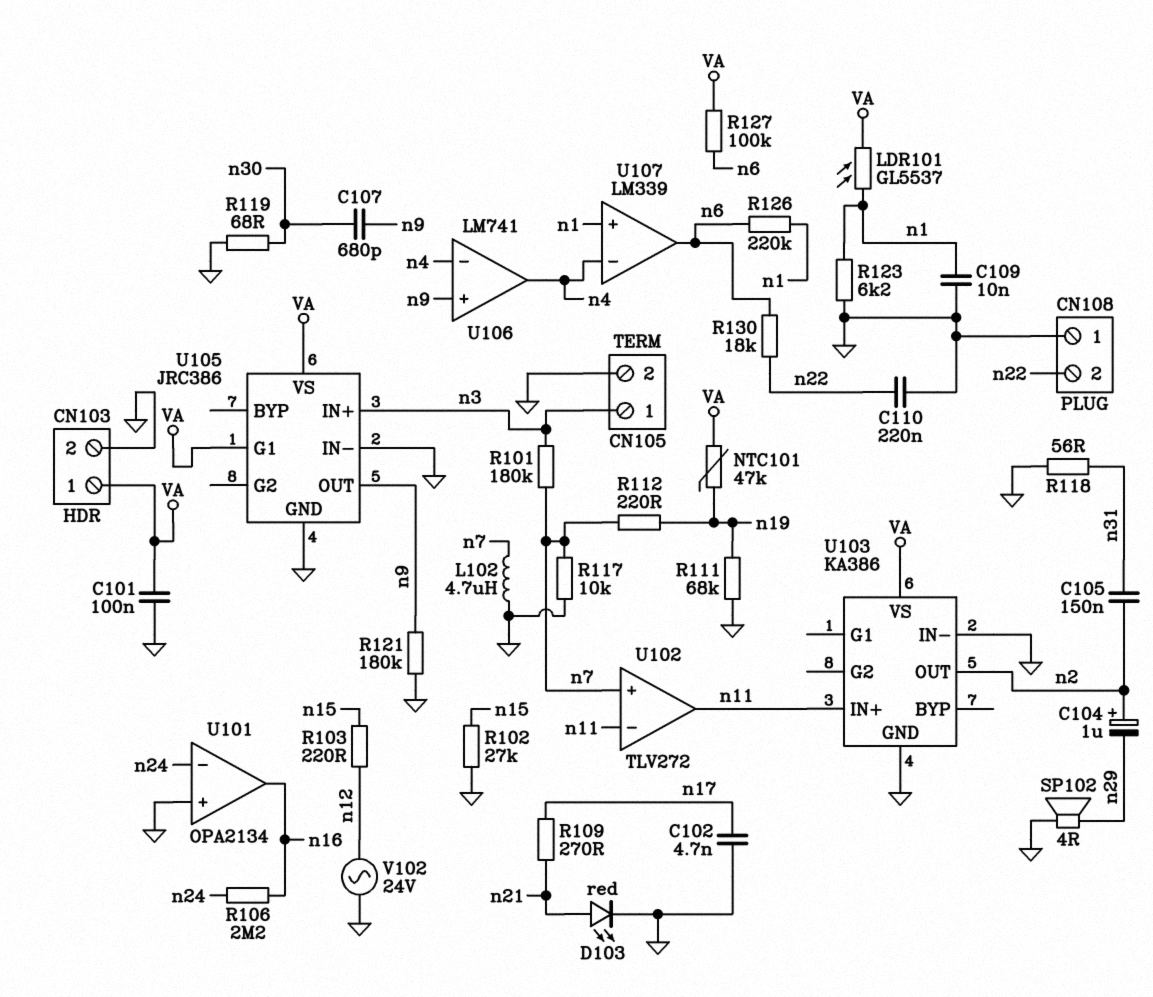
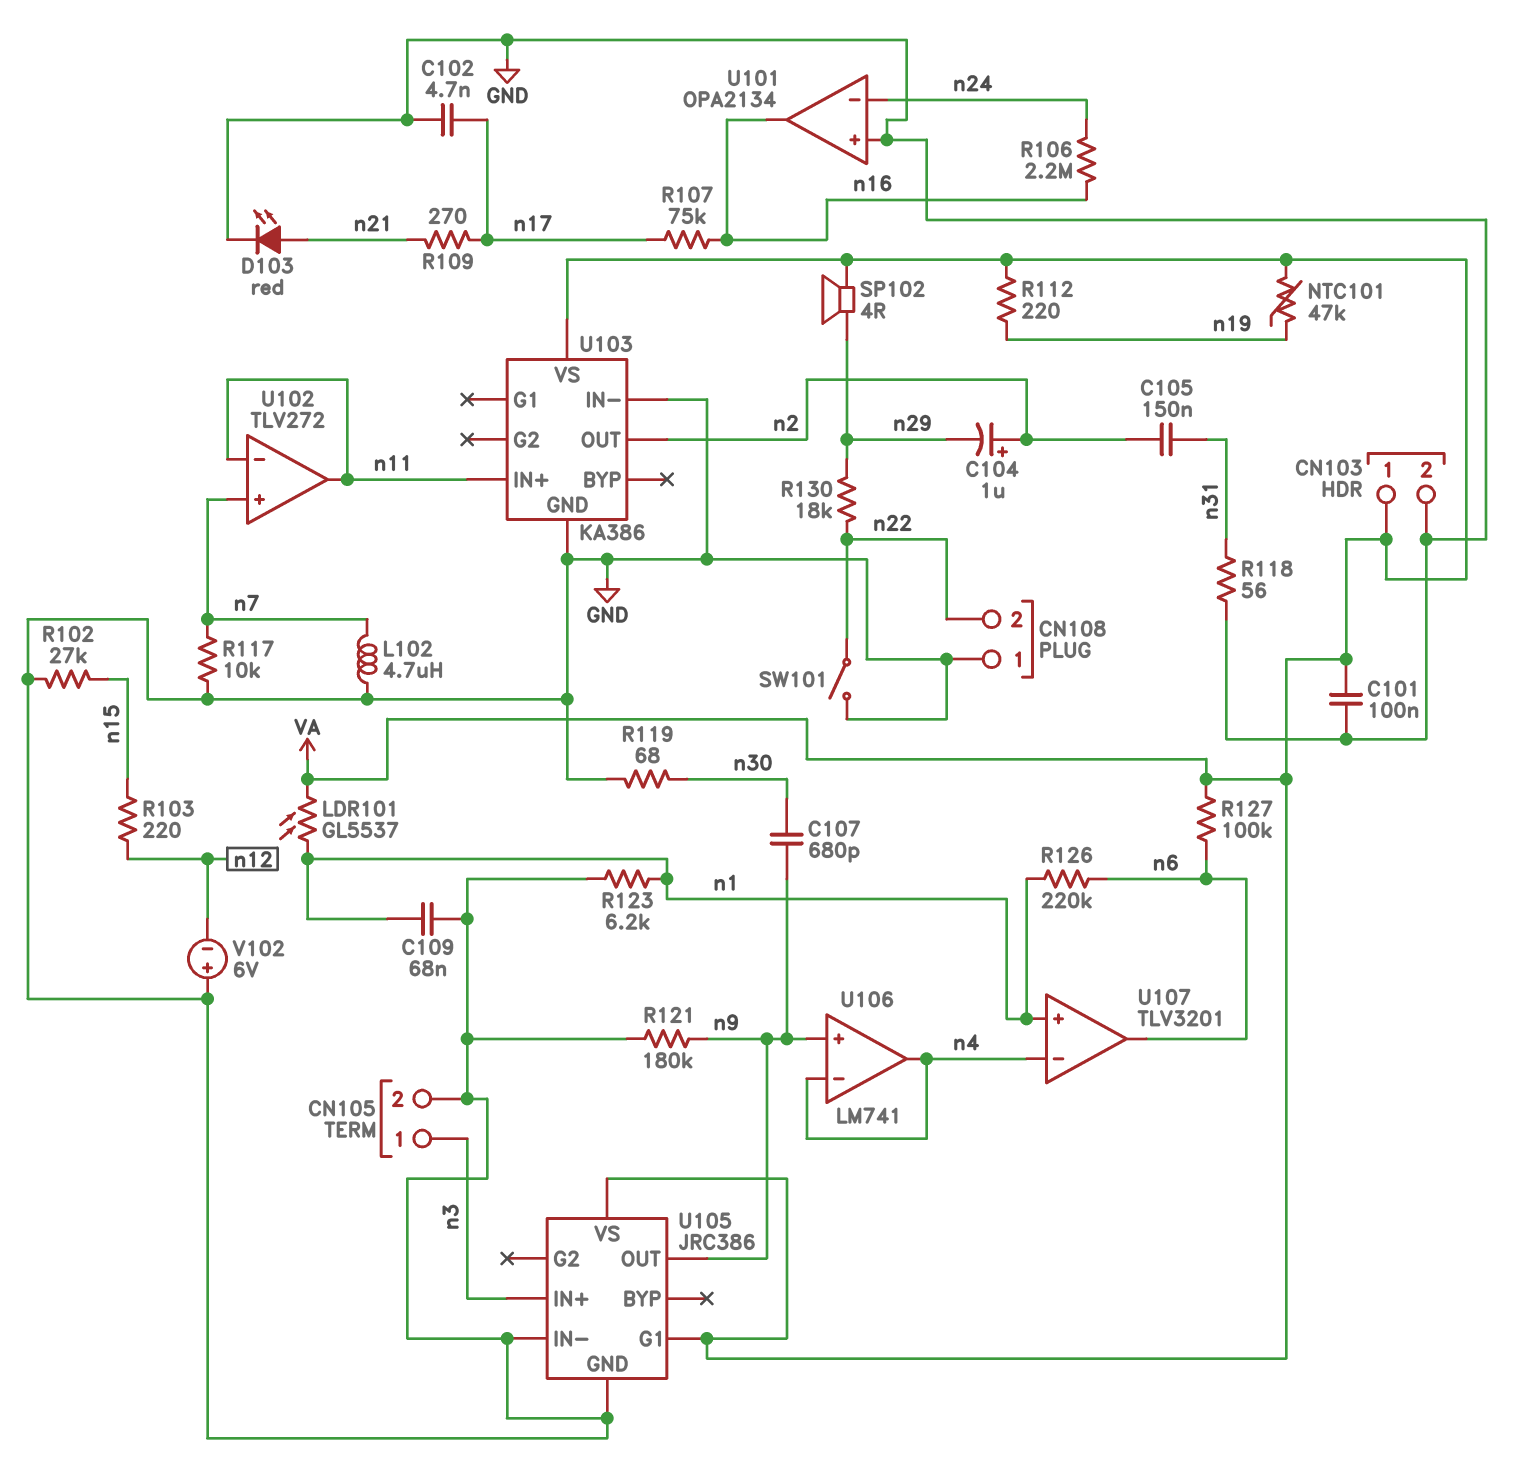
C109: 10nF (GND, n1) -> 68nF (GND, n1)
C110: 220nF (GND, n22) -> none
R101: 180k (n3, n7) -> none
R107: none -> 75k (n16, n17)
R111: 68k (GND, n19) -> none
R112: 220 (n7, n19) -> 220 (VA, n19)
R130: 18k (n6, n22) -> 18k (n22, n29)
SP102: speaker 4R (GND, n29) -> speaker 4R (VA, n29)
SW101: none -> switch (GND, n22)
U107: LM339 -> TLV3201
V102: AC 24V (GND, n12) -> 6V (plus GND, minus n12)

